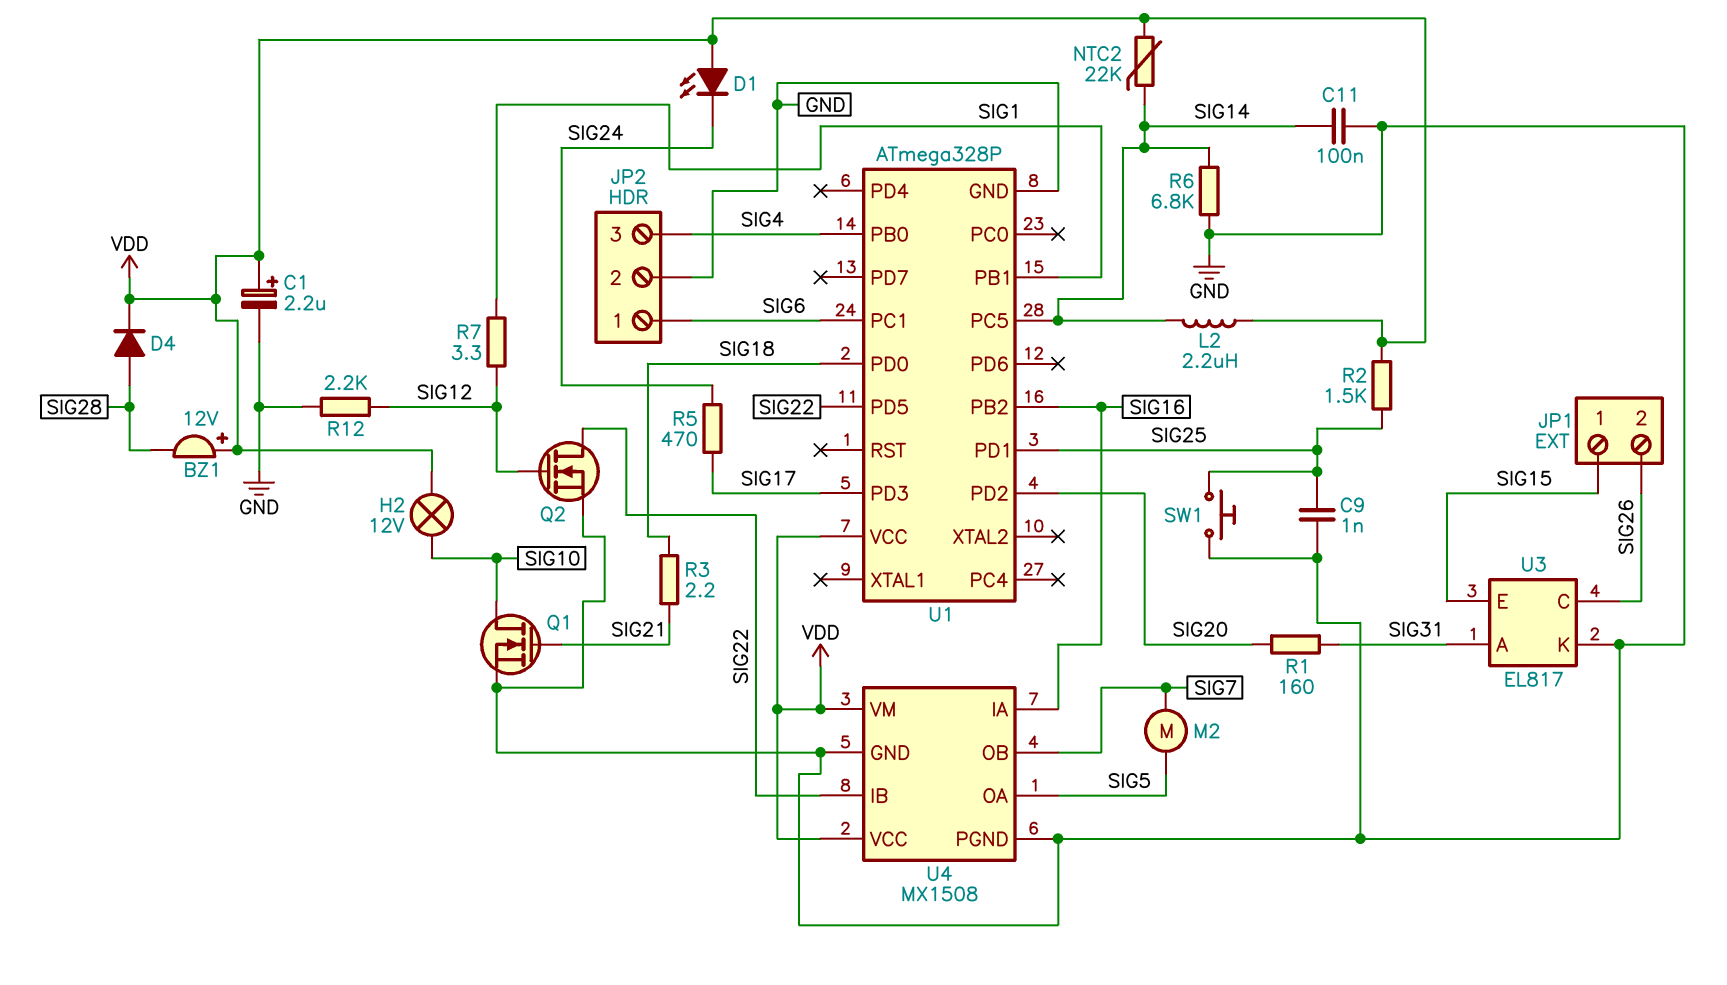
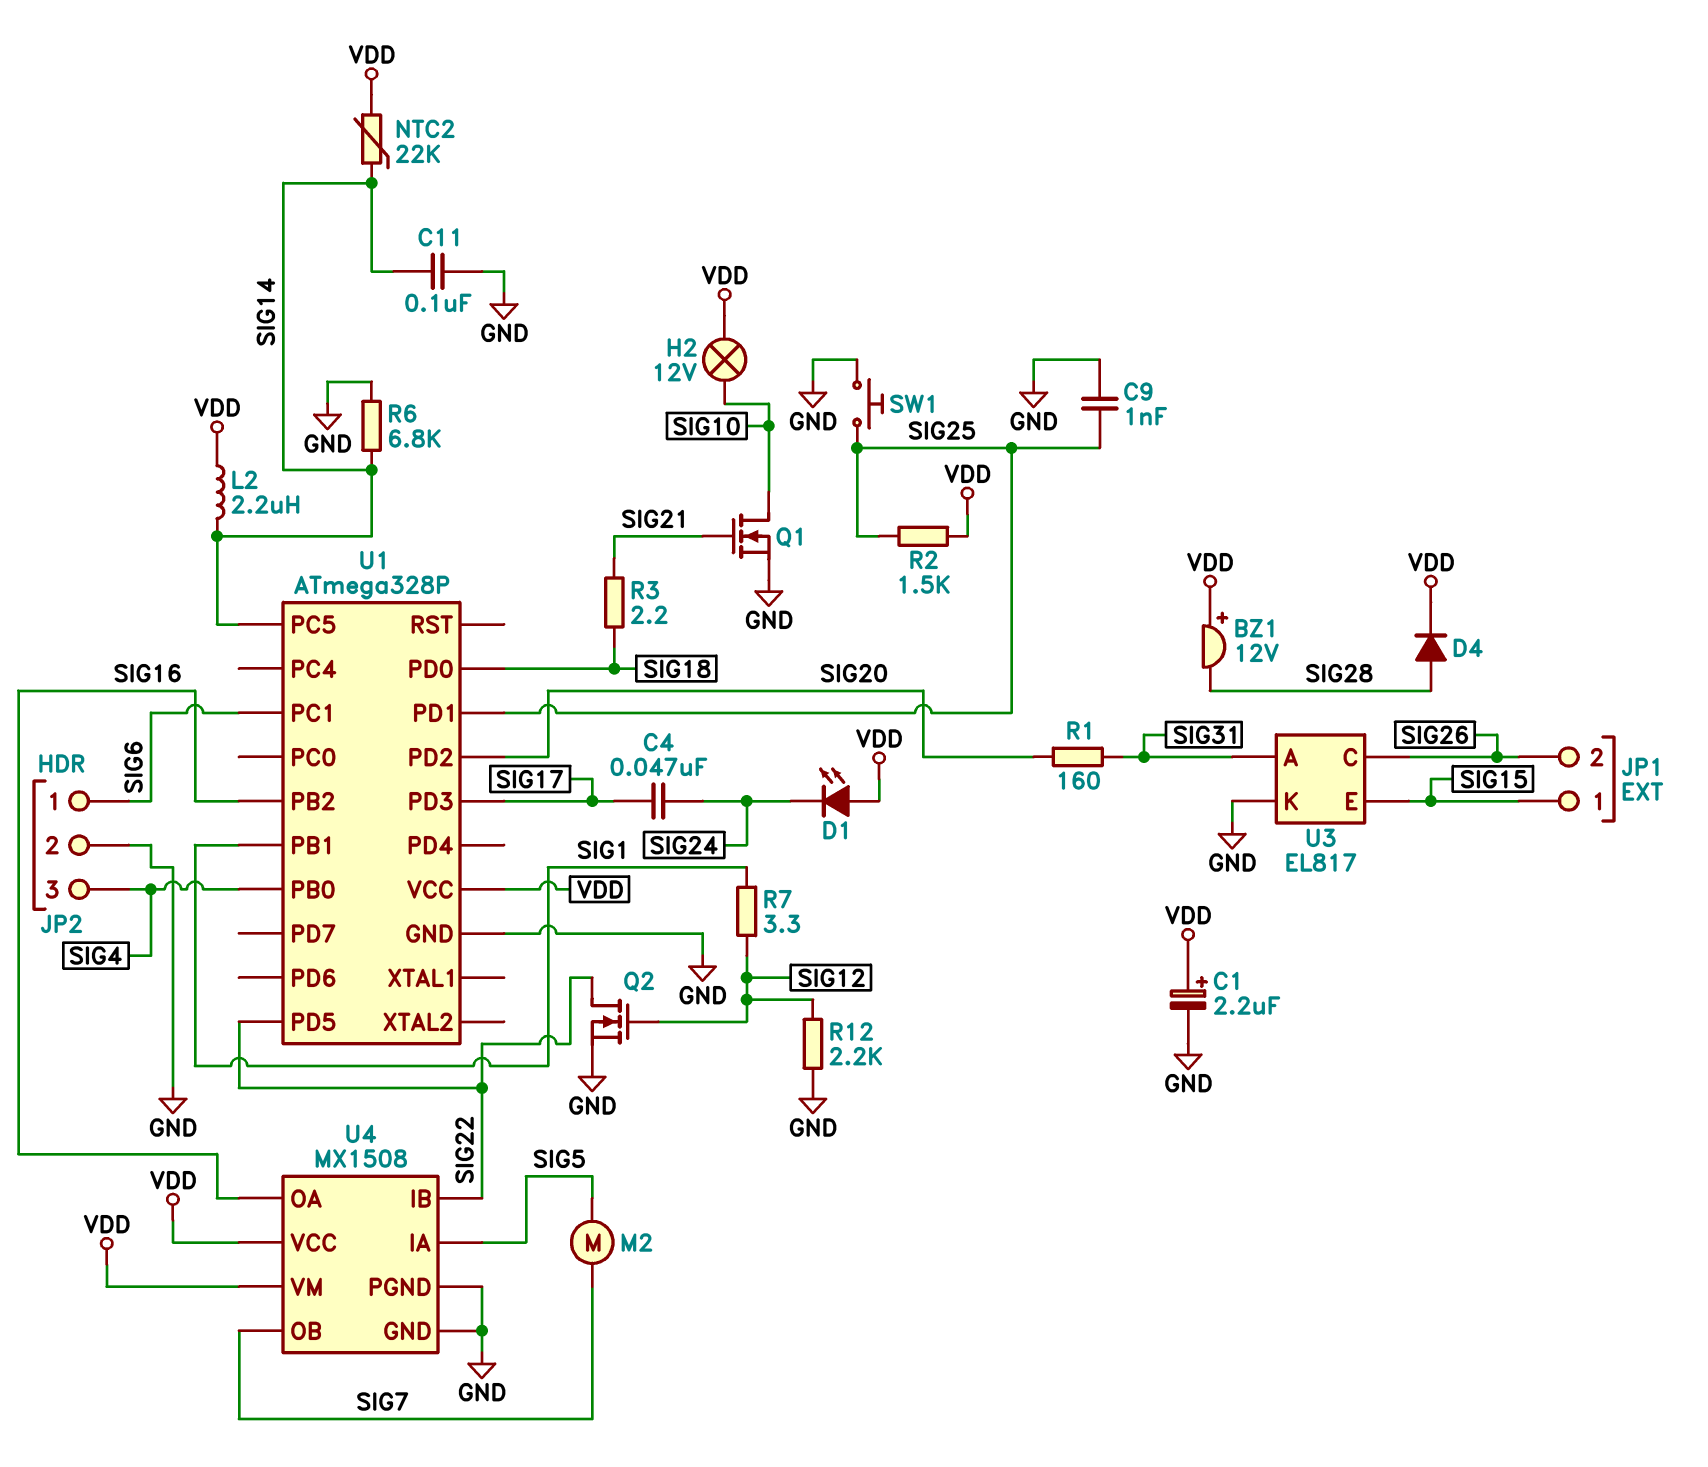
C4: none -> 47nF (SIG17, SIG24)
R5: 470 (SIG17, SIG24) -> none
U4 pin IA: SIG16 -> SIG5
U4 pin OA: SIG5 -> SIG16

